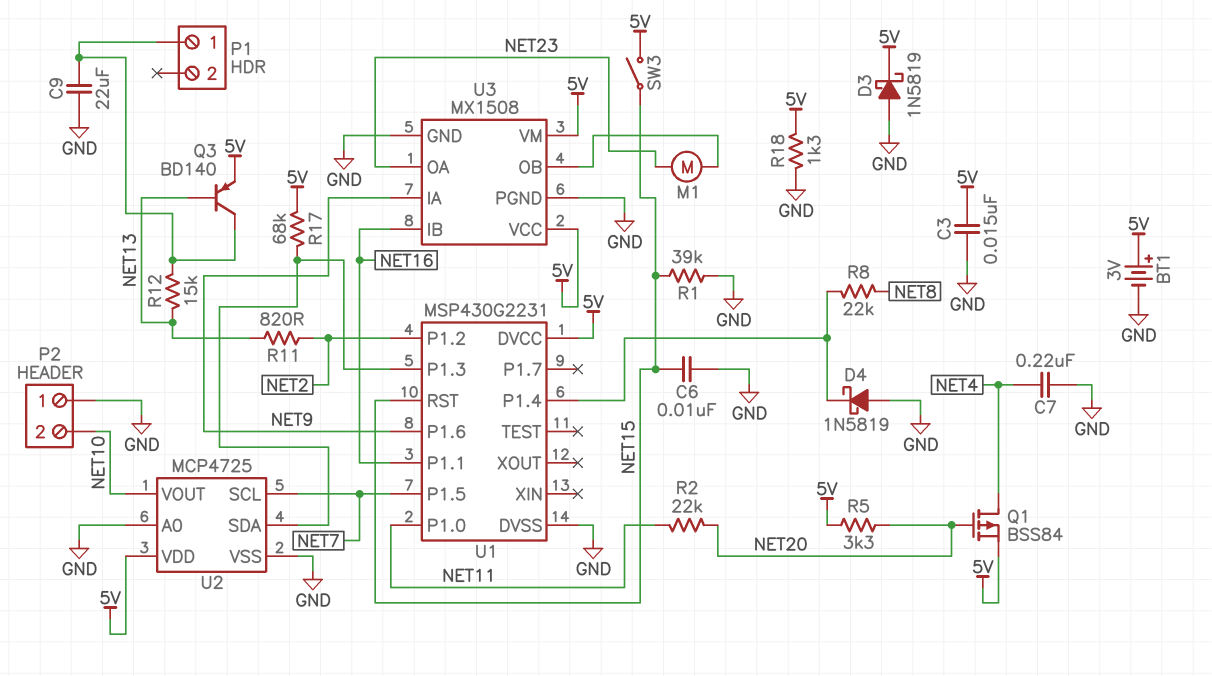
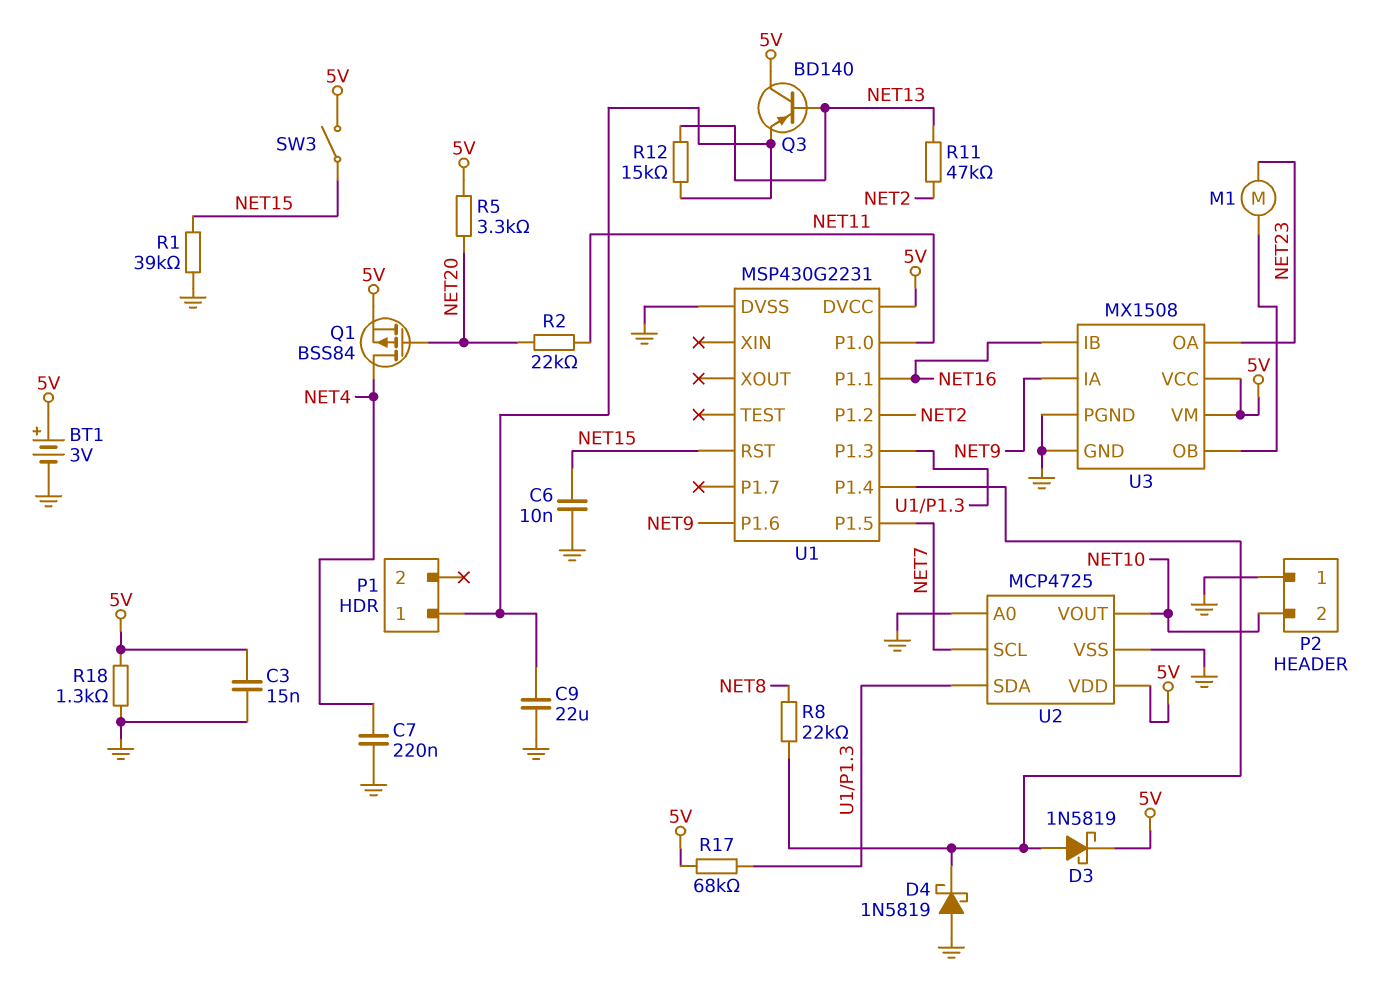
D3: schottky 1N5819 (A GND, K 5V) -> schottky 1N5819 (A U1/P1.4, K 5V)
Q3: PNP BD140 (B NET13, C P1/1, E 5V) -> PNP BD140 (B NET13, C 5V, E P1/1)
R11: 820 (NET2, NET13) -> 47k (NET2, NET13)

